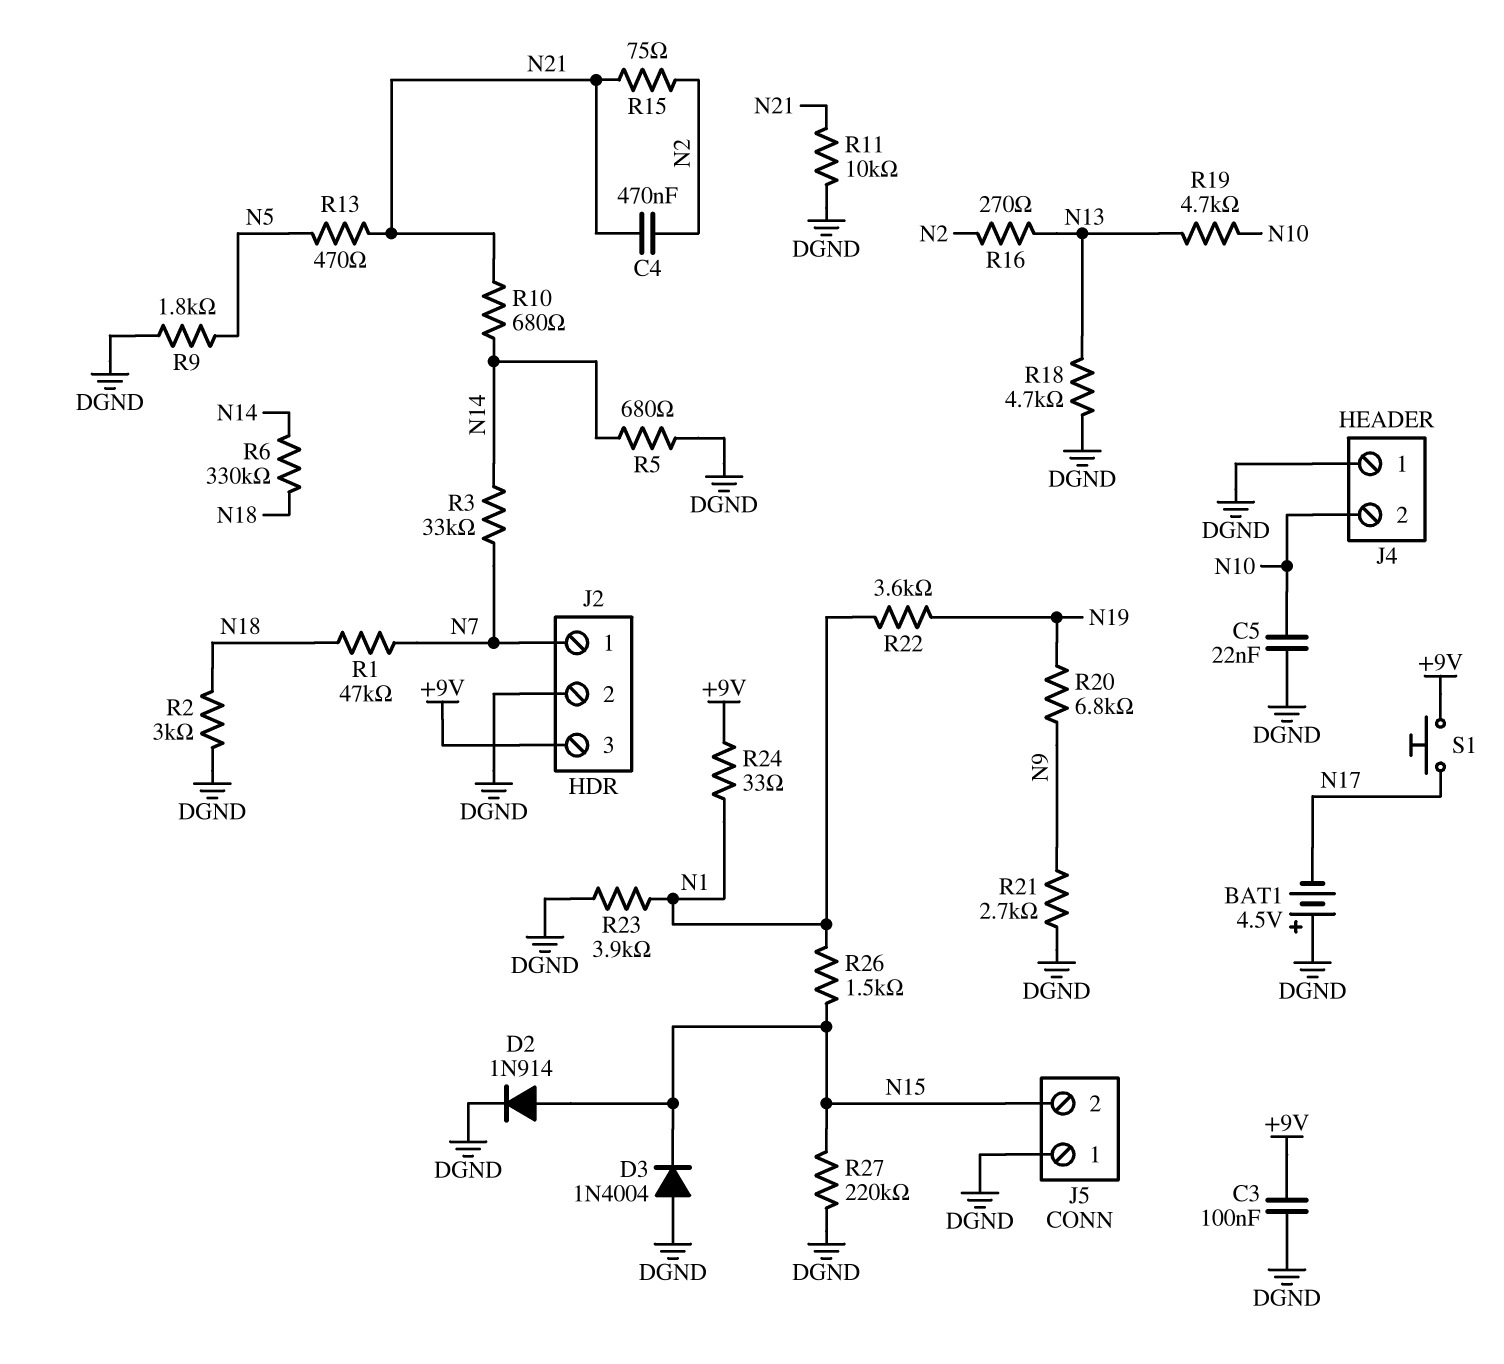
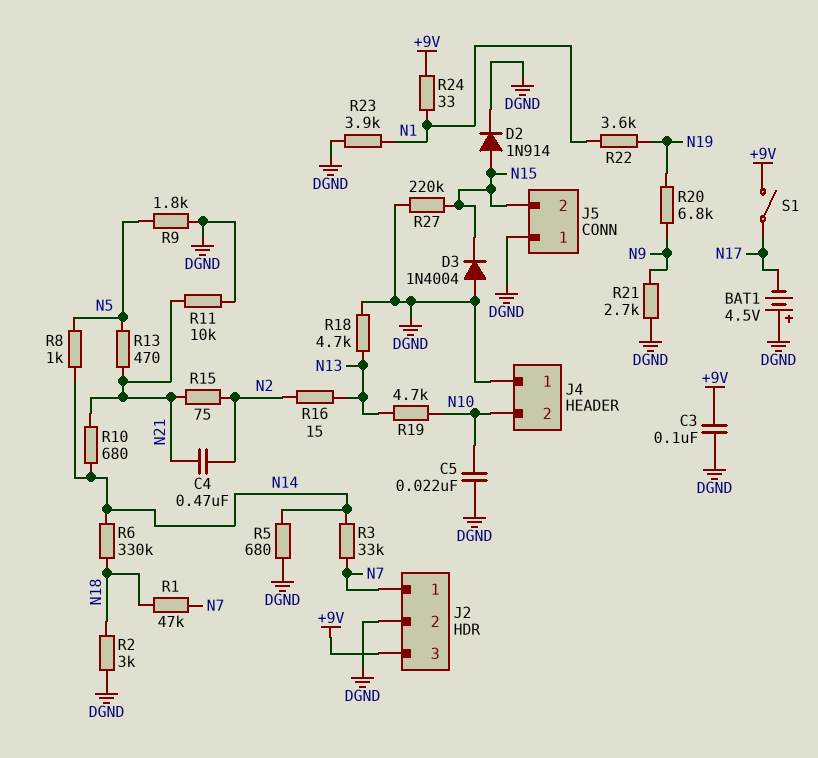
R8: none -> 1k (N5, N14)
R16: 270 (N2, N13) -> 15 (N2, N13)
R26: 1.5k (N1, N15) -> none
S1: button (+9V, N17) -> switch (+9V, N17)

